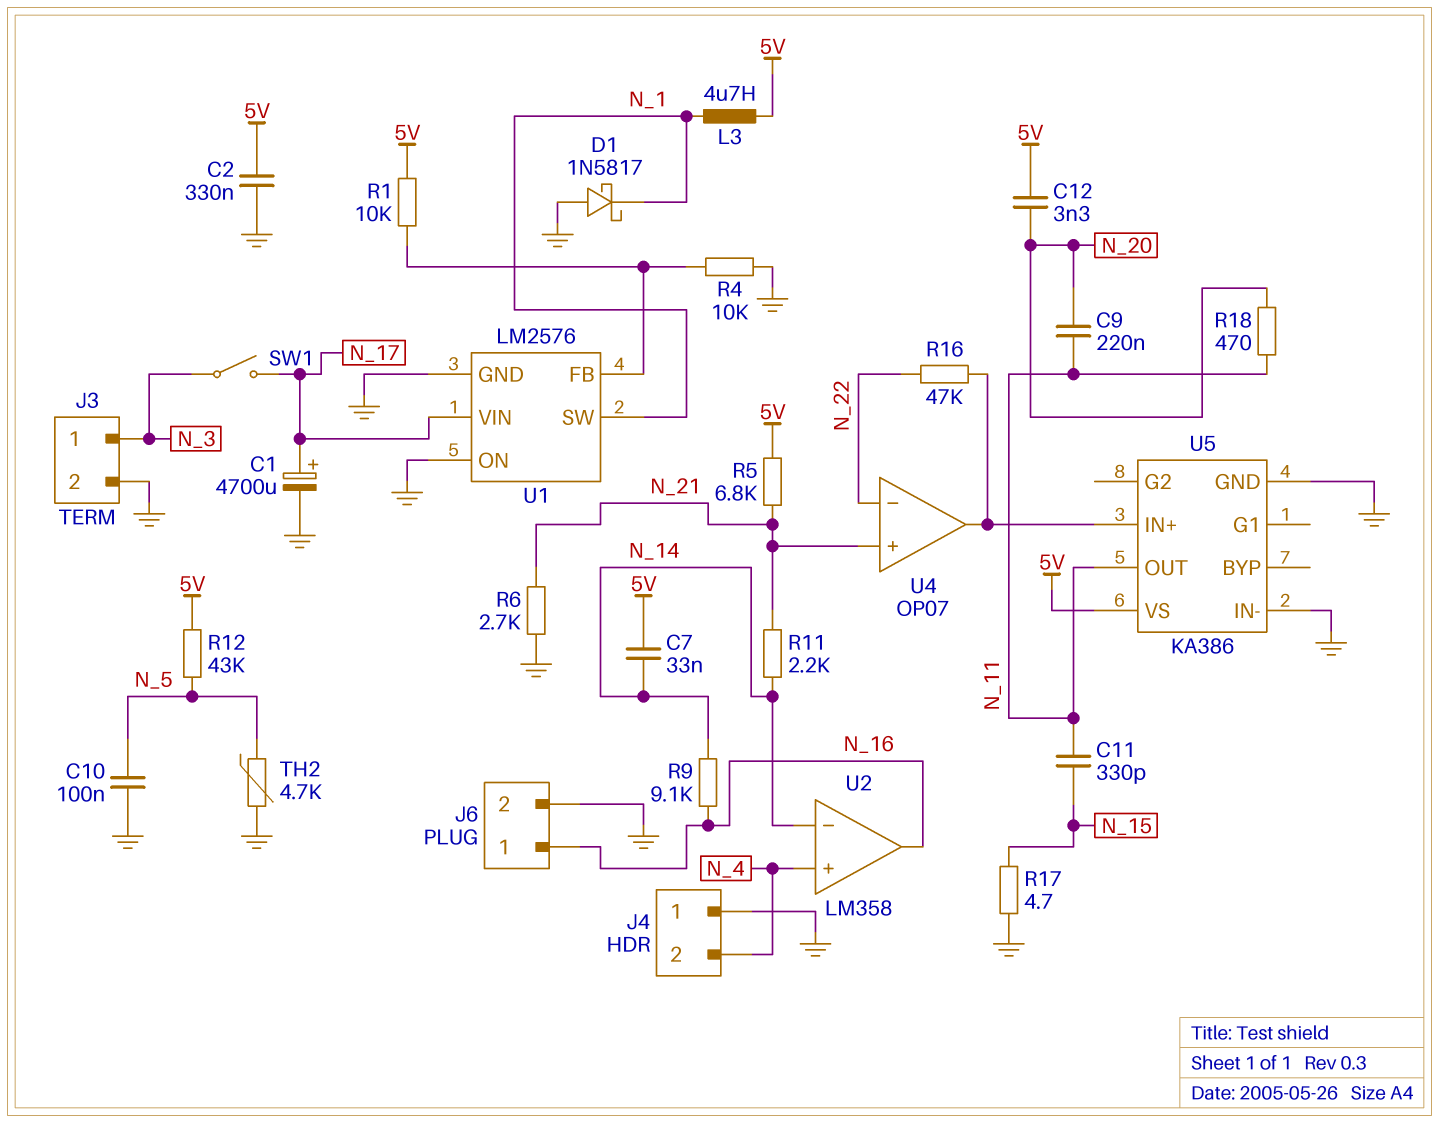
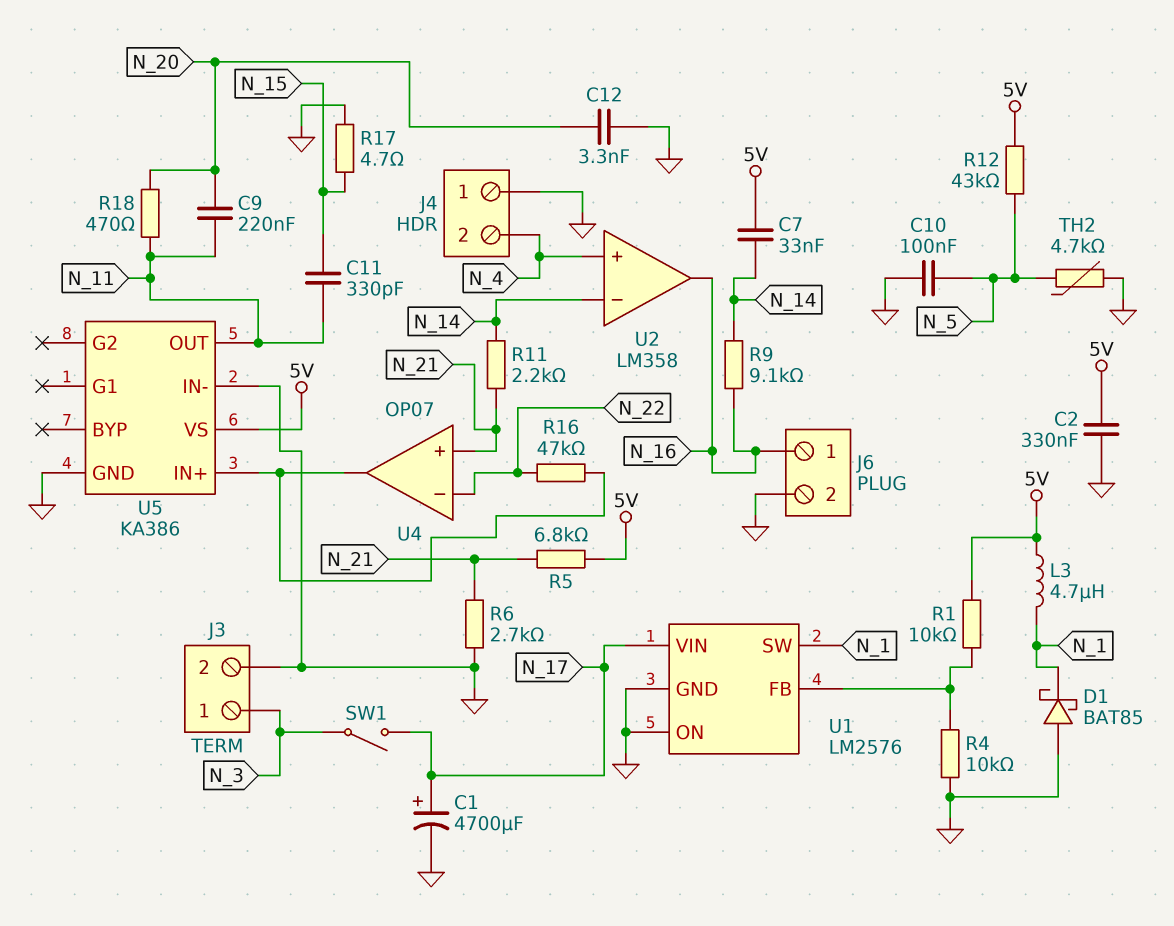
C12: 3.3nF (5V, N_20) -> 3.3nF (GND, N_20)
D1: schottky 1N5817 (A GND, K N_1) -> schottky BAT85 (A GND, K N_1)

